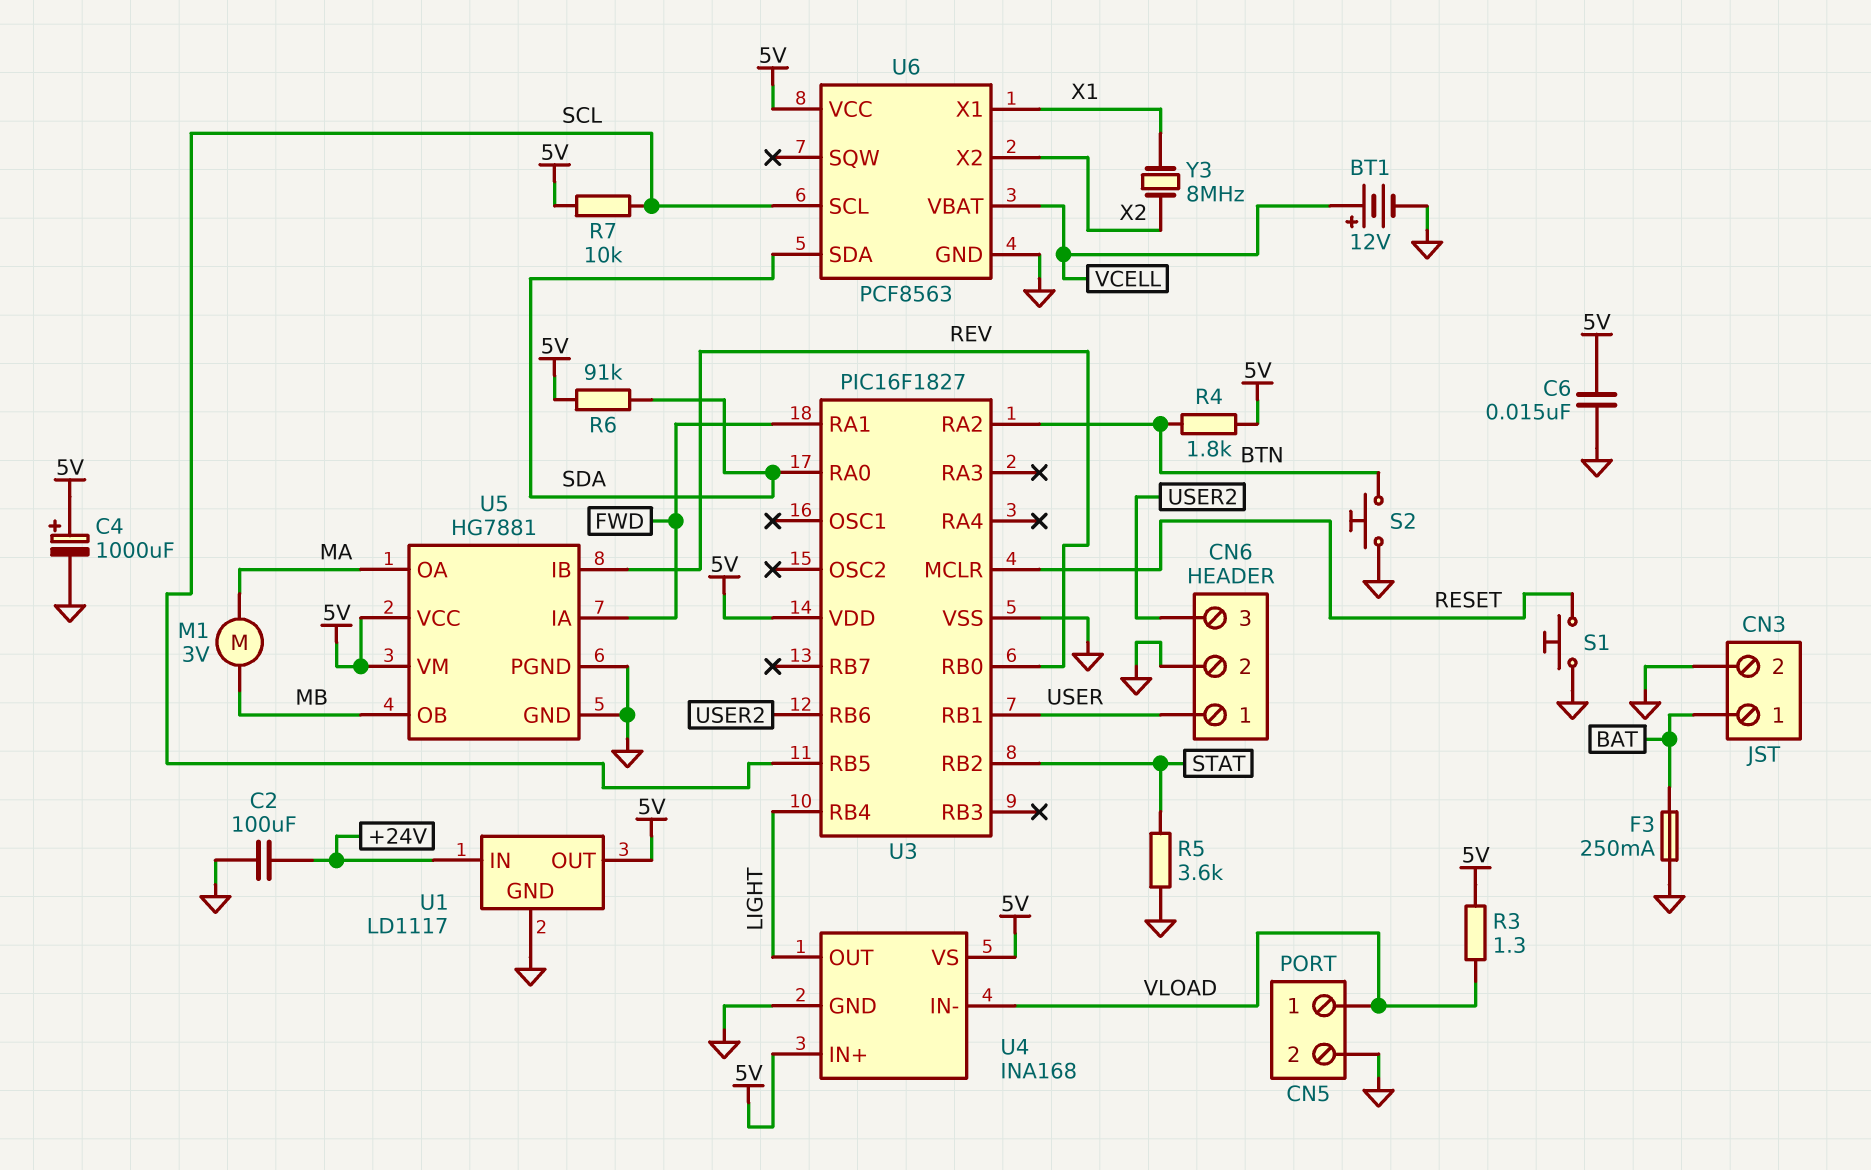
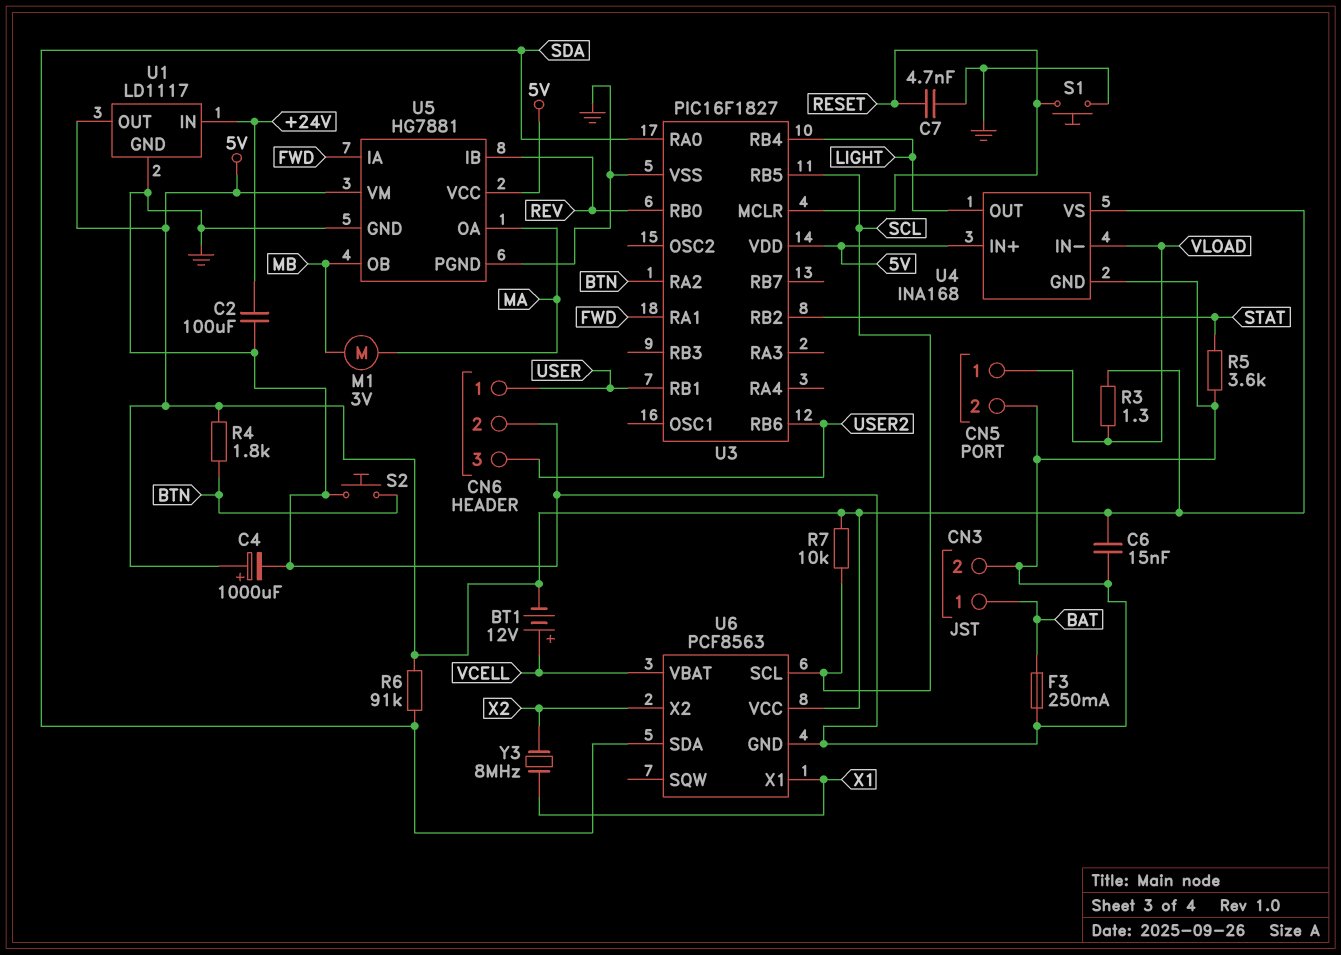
BT1: 12V (plus VCELL, minus GND) -> 12V (plus VCELL, minus 5V)
C7: none -> 4.7nF (GND, RESET)

